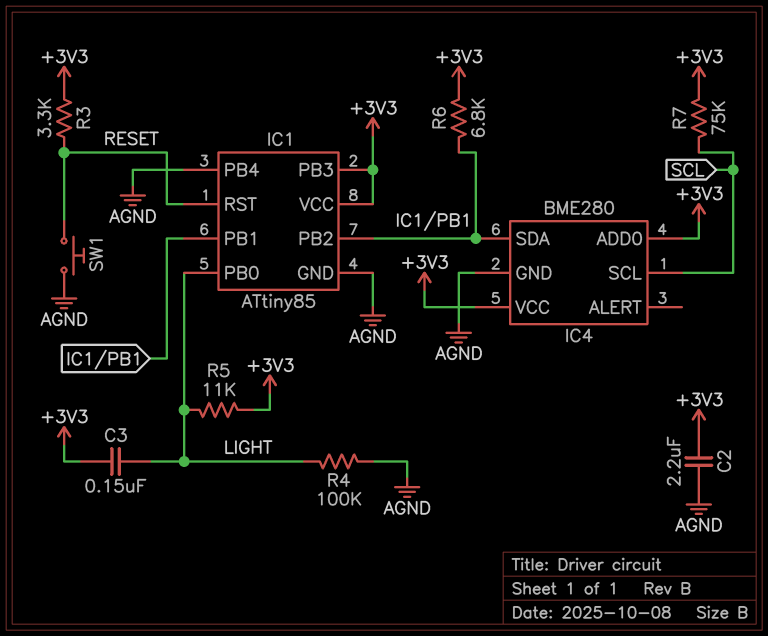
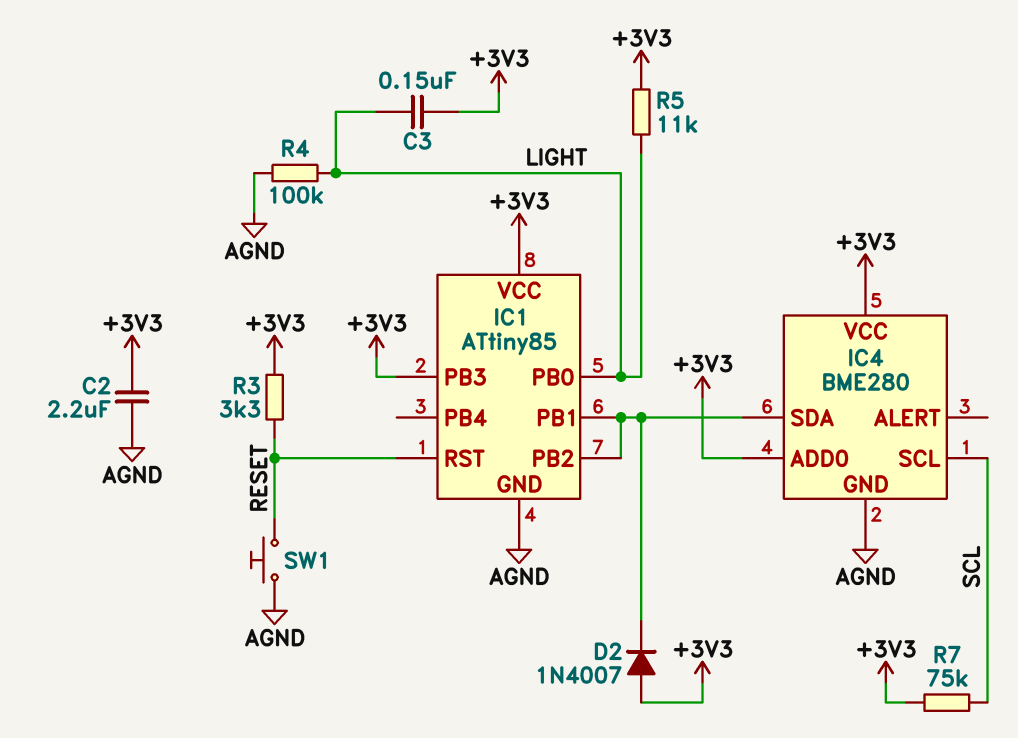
D2: none -> diode 1N4007 (A +3V3, K IC1/PB1)
IC1 pin PB4: AGND -> none
R6: 6.8k (+3V3, IC1/PB1) -> none

